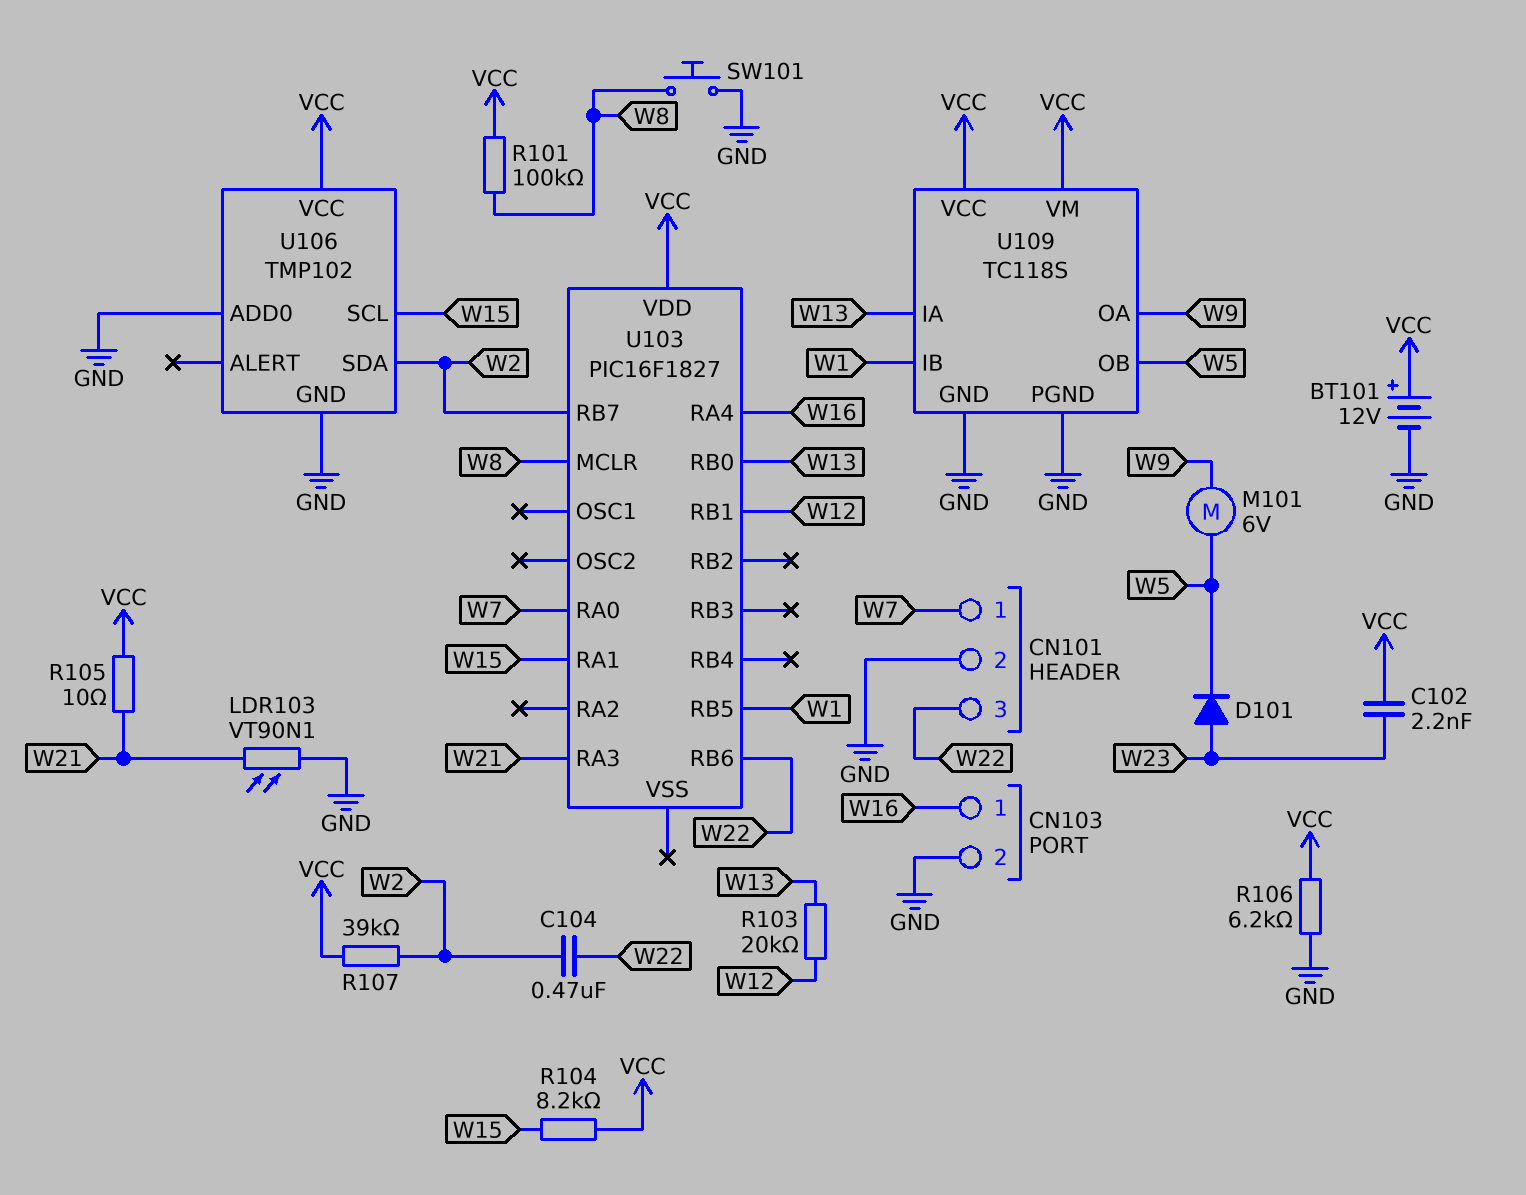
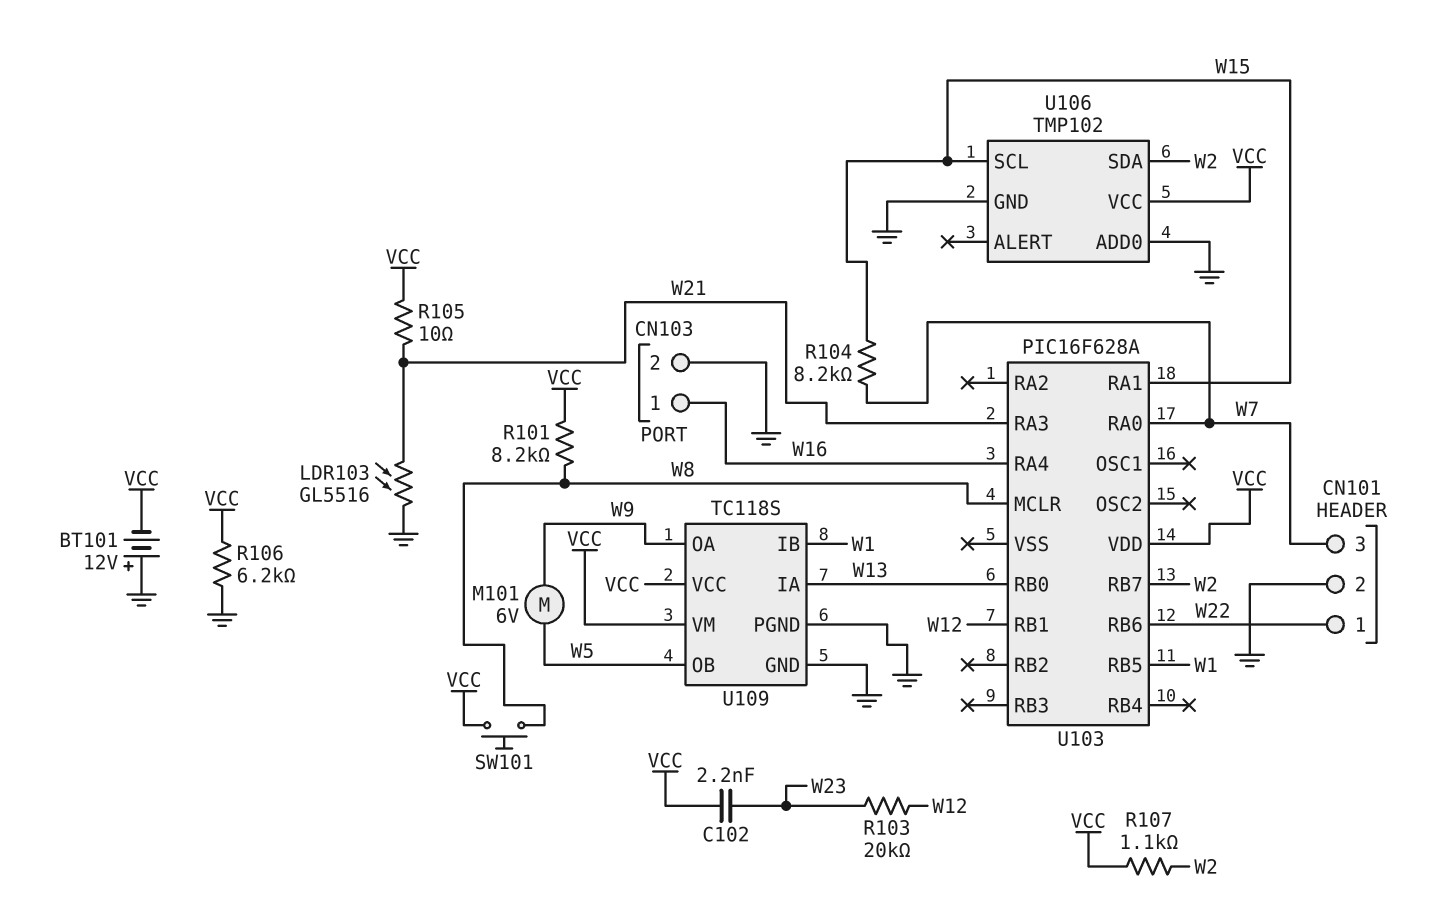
BT101: 12V (plus VCC, minus GND) -> 12V (plus GND, minus VCC)
C104: 470nF (W2, W22) -> none
CN101 pin 1: W7 -> W22
CN101 pin 3: W22 -> W7
D101: diode (A W23, K W5) -> none
LDR103: VT90N1 (GND, W21) -> GL5516 (GND, W21)
R101: 100k (VCC, W8) -> 8.2k (VCC, W8)
R103: 20k (W12, W13) -> 20k (W12, W23)
R104: 8.2k (VCC, W15) -> 8.2k (W7, W15)
R107: 39k (VCC, W2) -> 1.1k (VCC, W2)
SW101: button (GND, W8) -> button (VCC, W8)
U103: PIC16F1827 -> PIC16F628A

